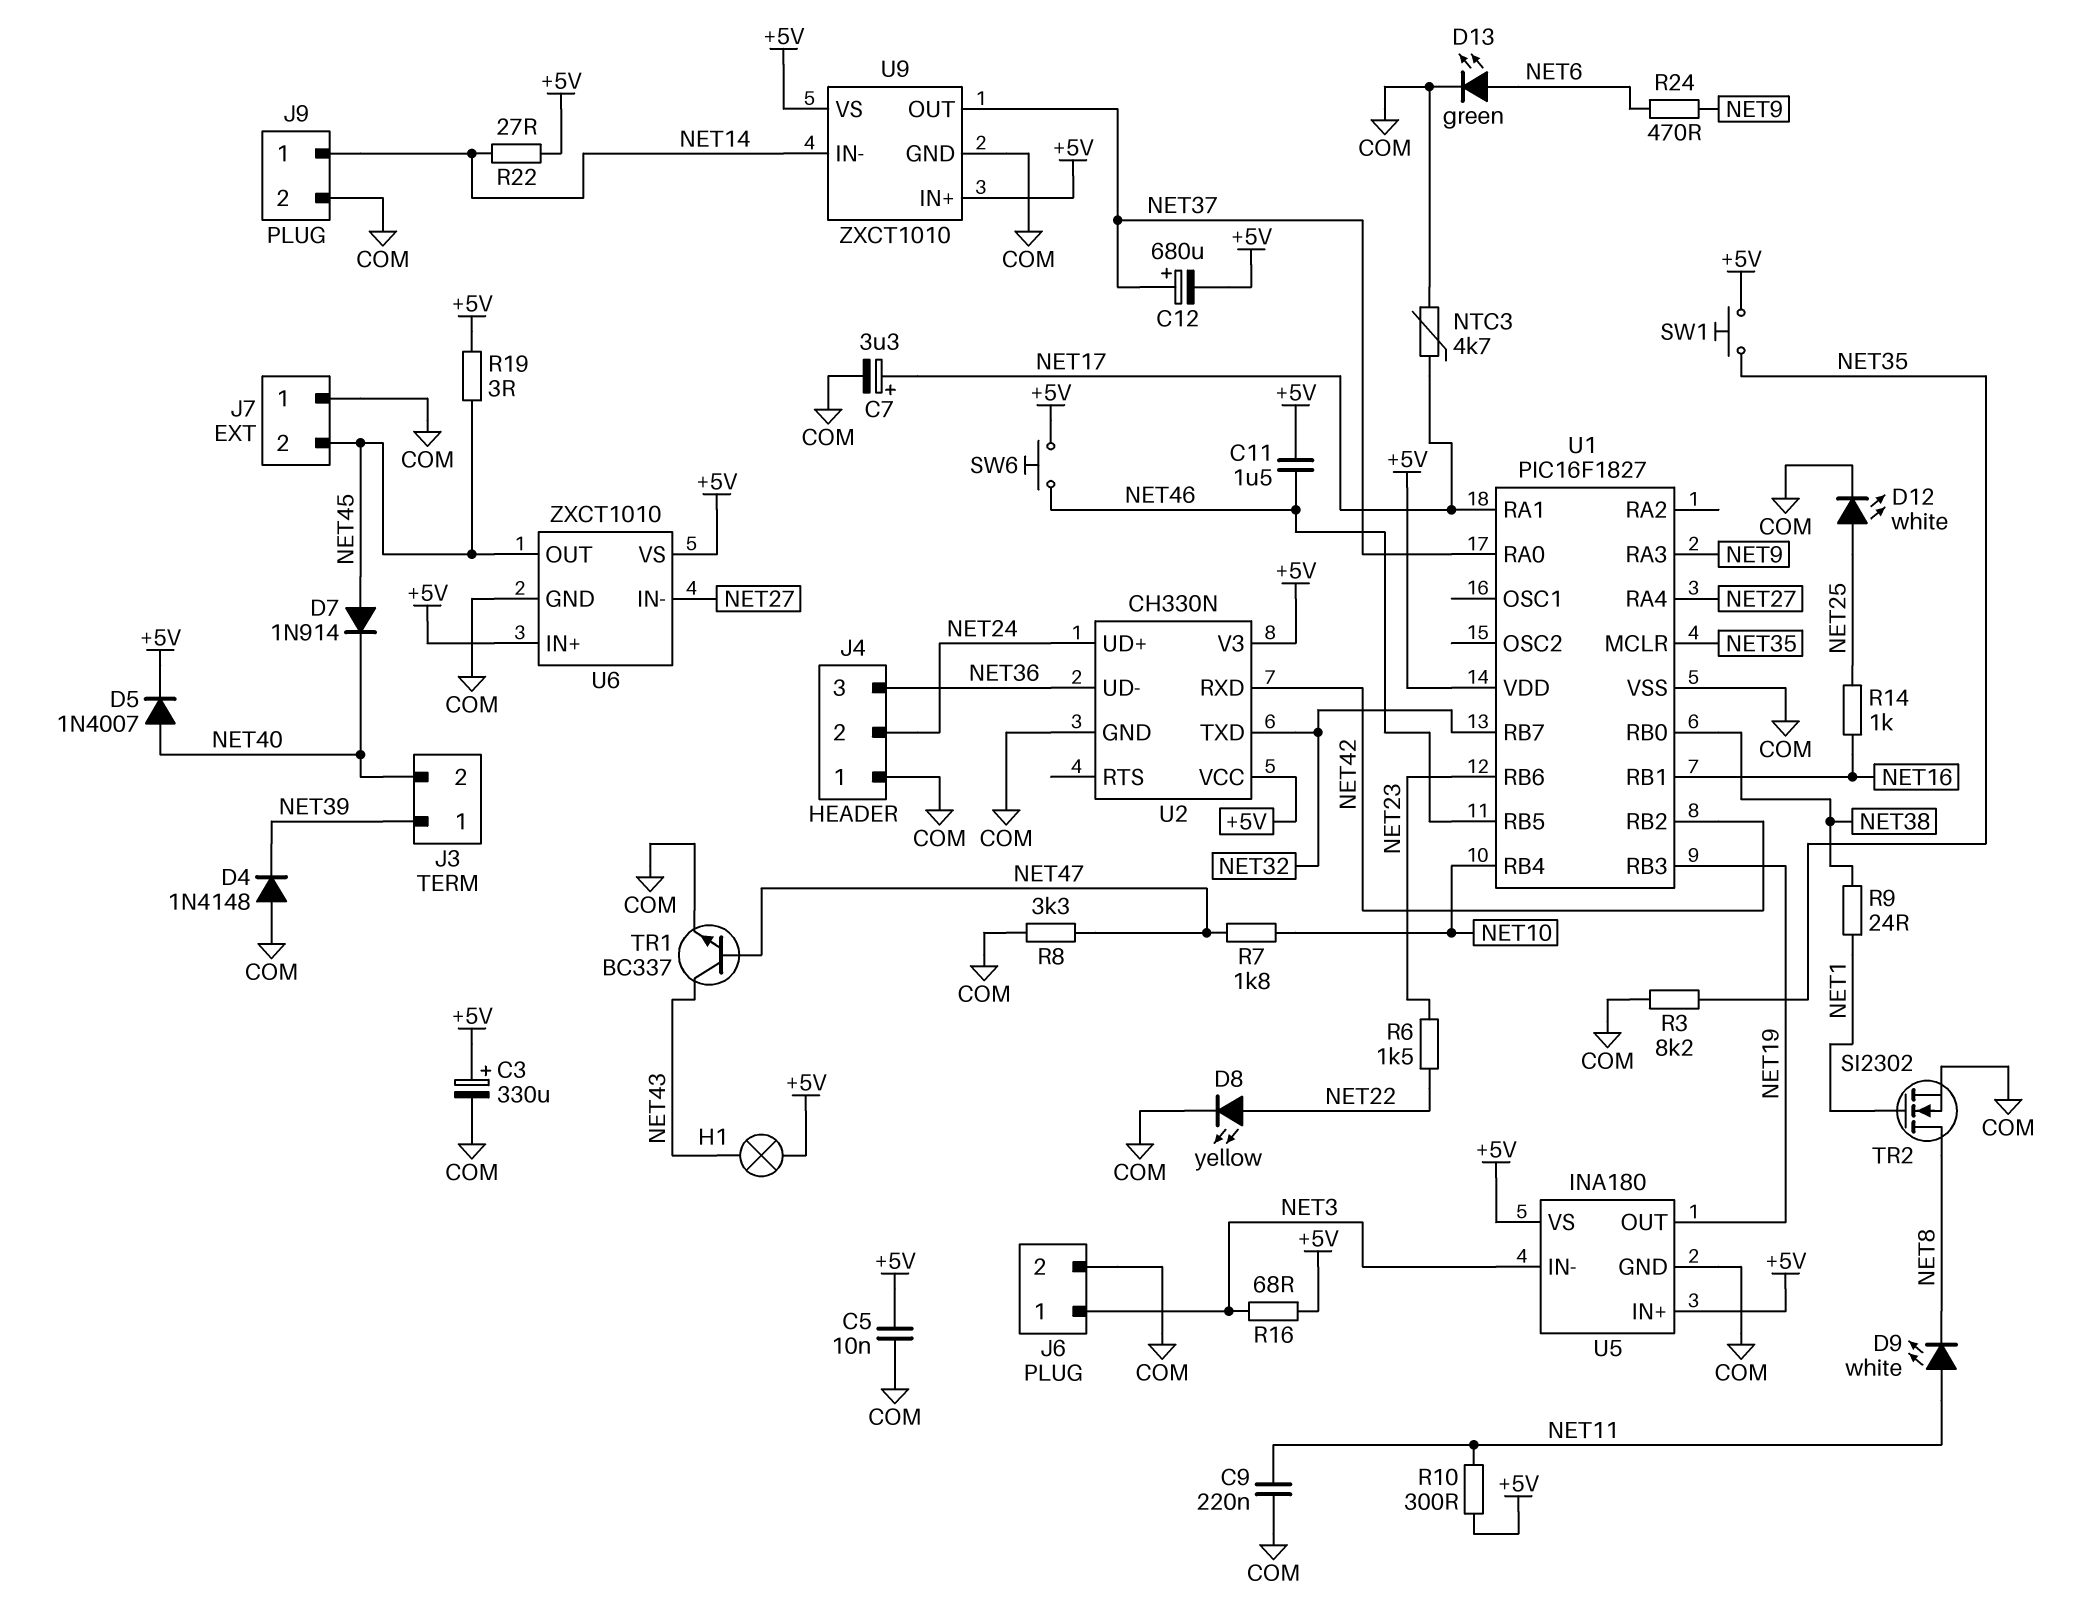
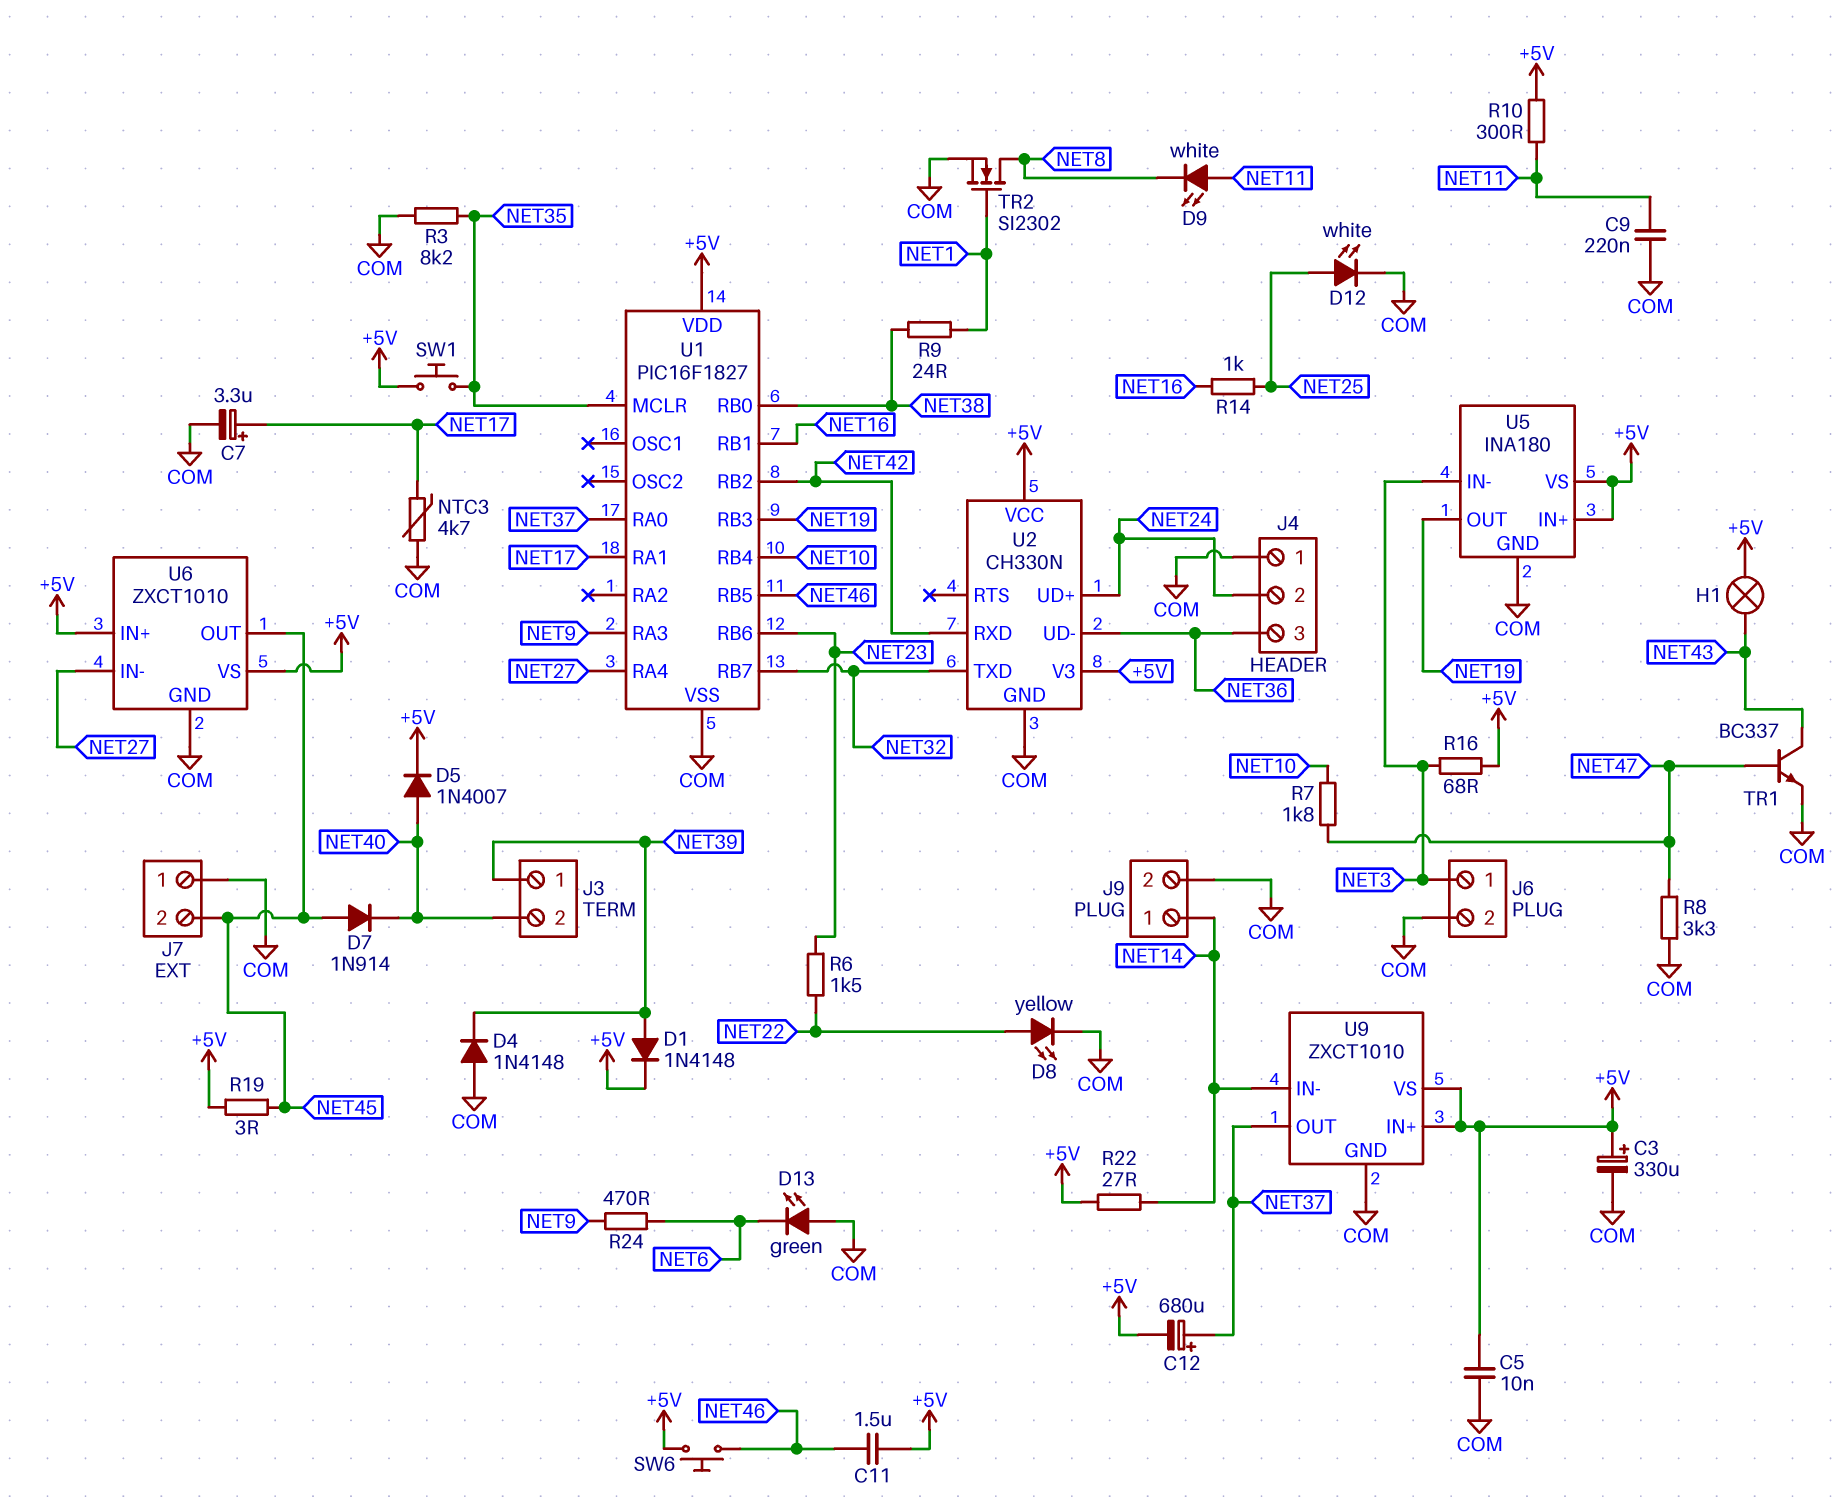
D1: none -> diode 1N4148 (A NET39, K +5V)
D13: LED green (A NET6, K COM) -> LED green (A COM, K NET6)

